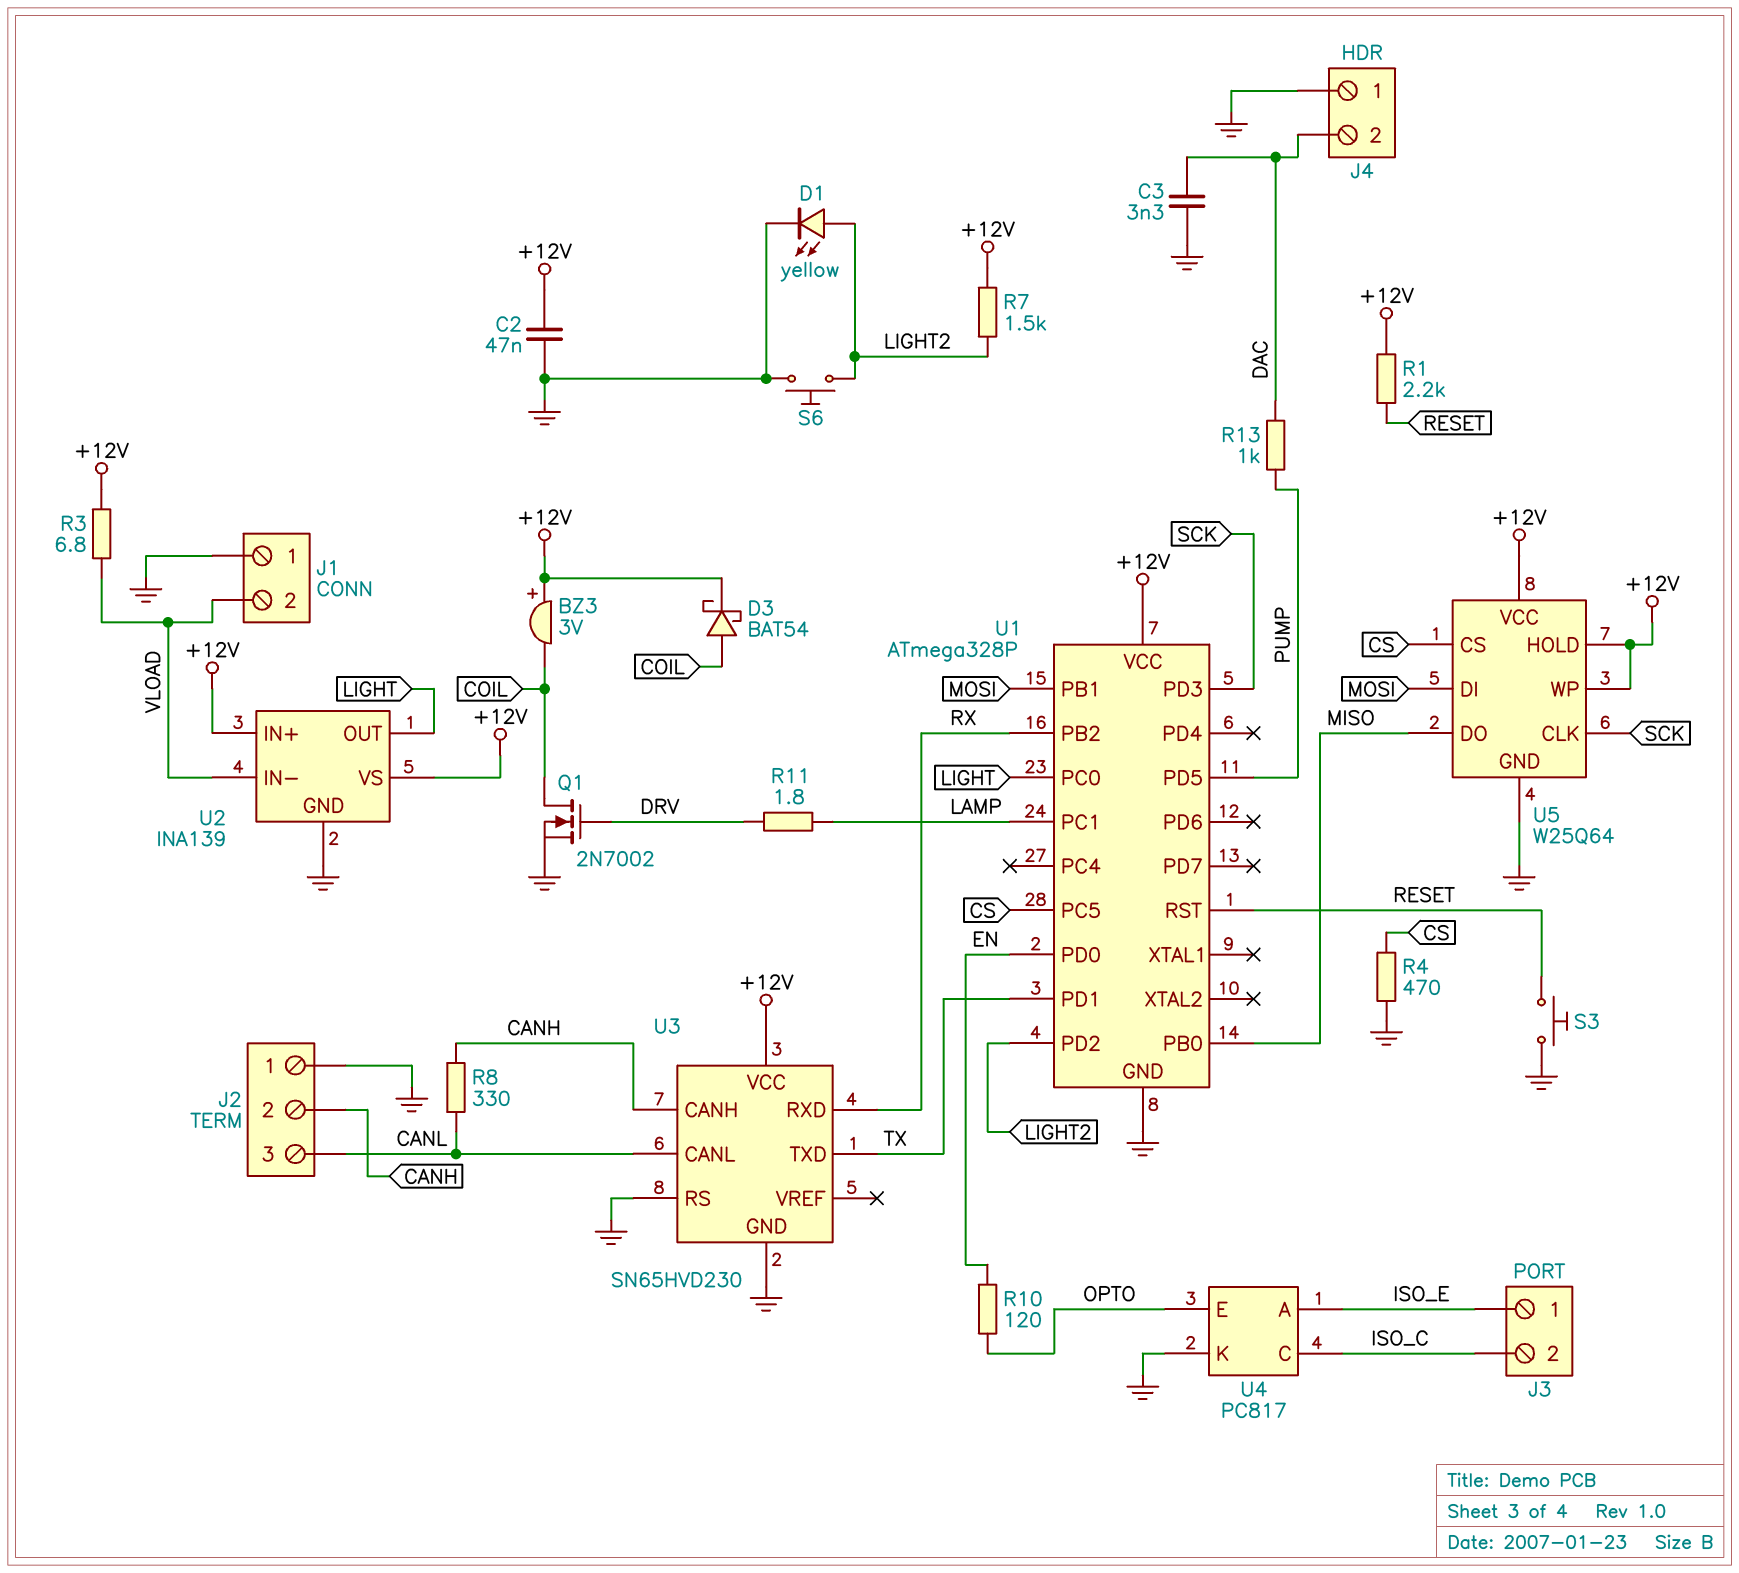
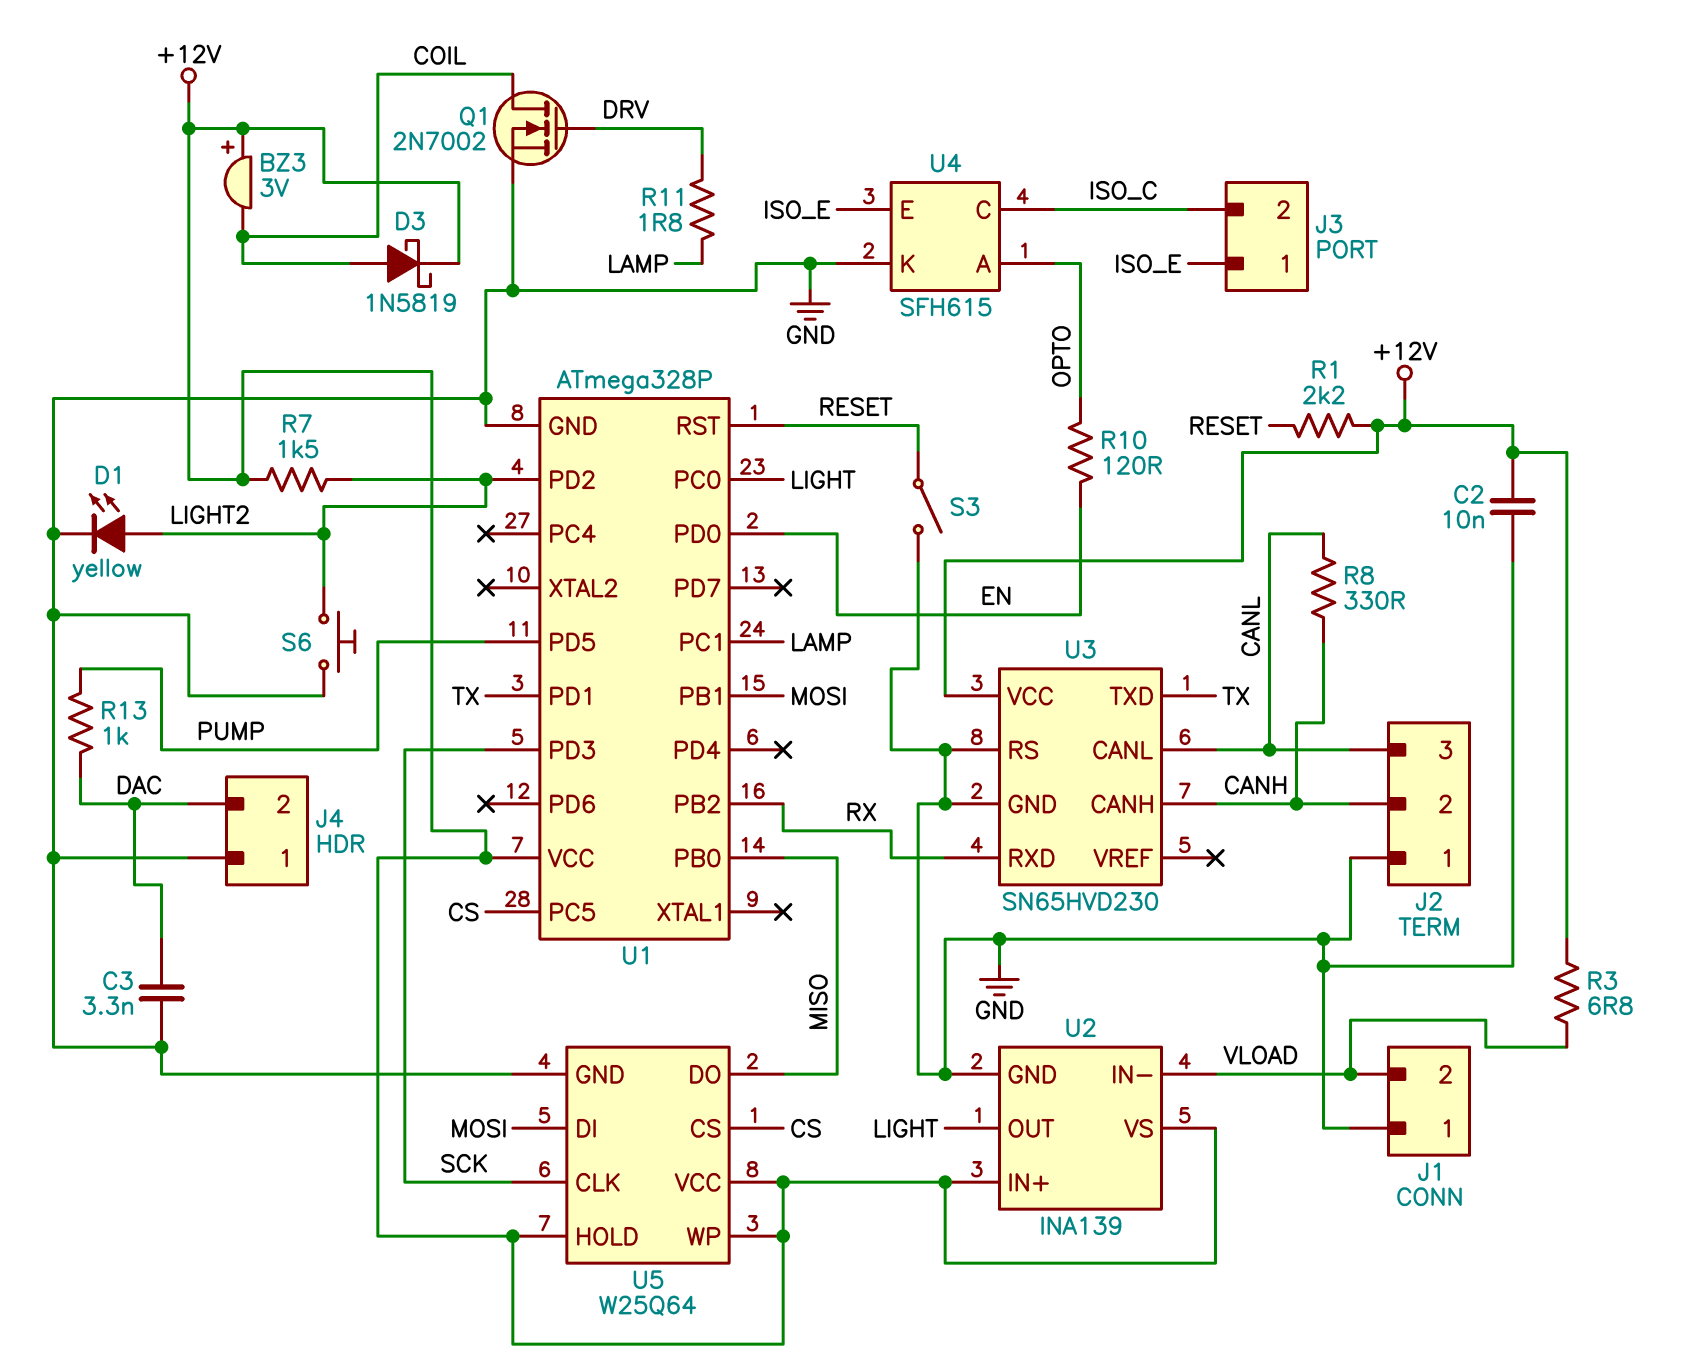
C2: 47nF (+12V, GND) -> 10nF (+12V, GND)
D3: schottky BAT54 (A COIL, K +12V) -> schottky 1N5819 (A COIL, K +12V)
R4: 470 (CS, GND) -> none
S3: button (GND, RESET) -> switch (GND, RESET)
U4: PC817 -> SFH615
U4 pin A: ISO_E -> OPTO
U4 pin E: OPTO -> ISO_E

